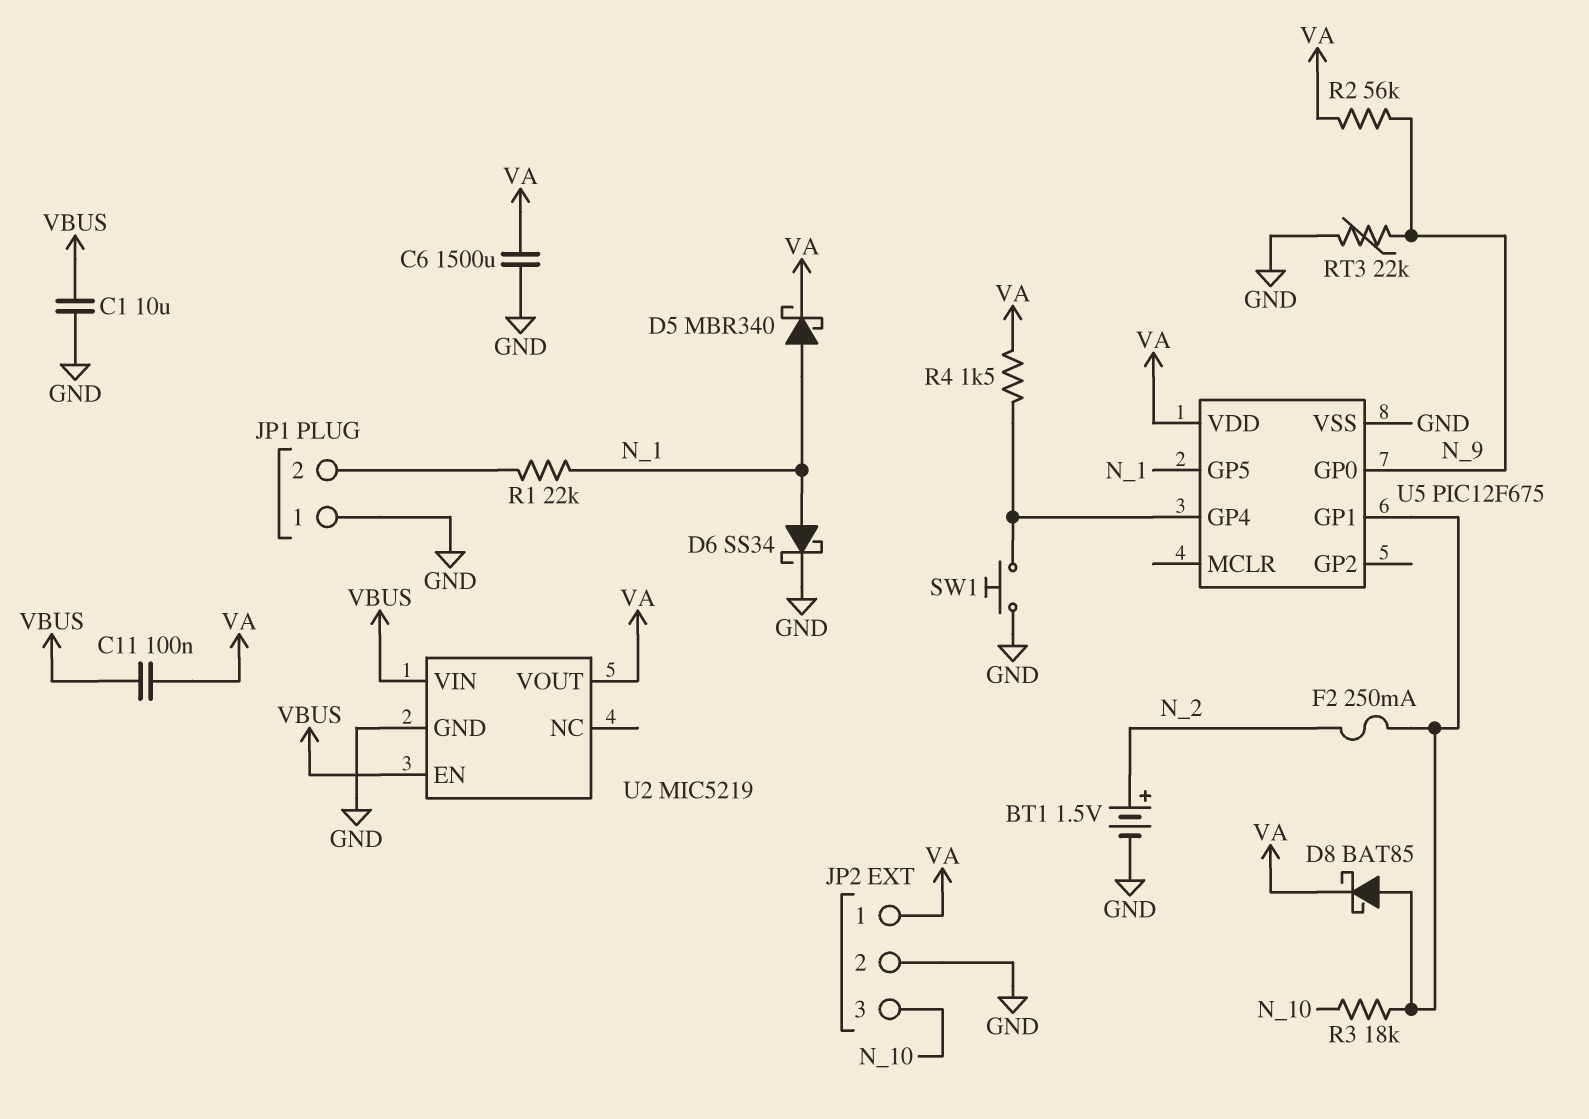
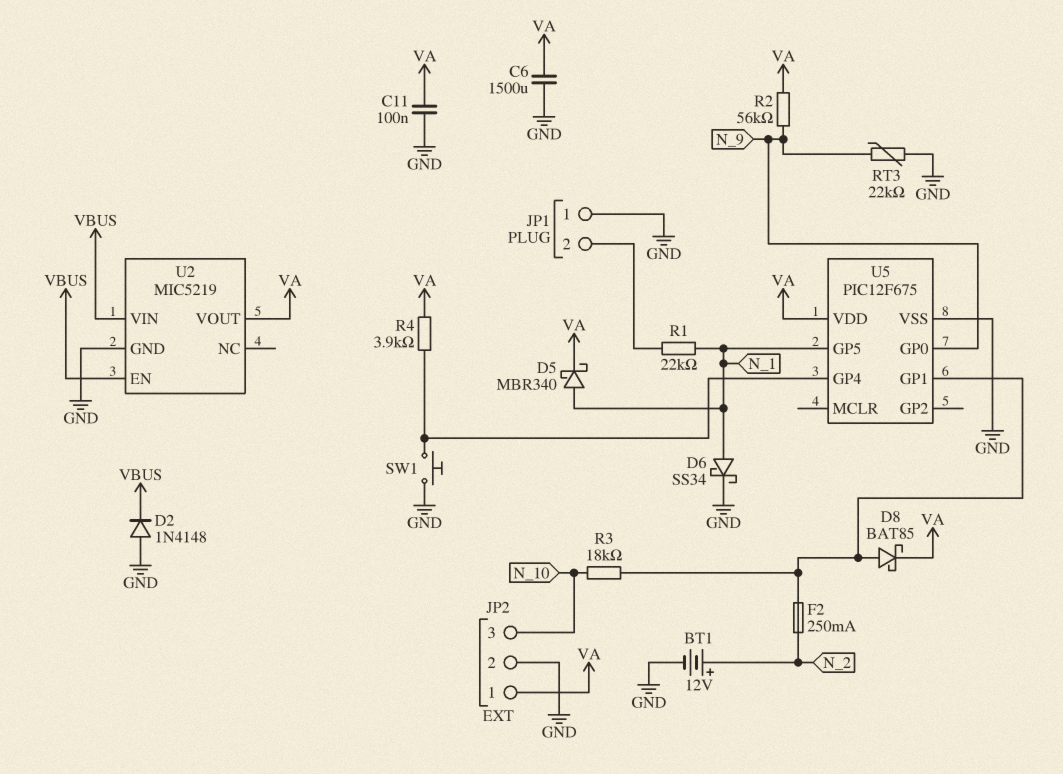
BT1: 1.5V (plus N_2, minus GND) -> 12V (plus N_2, minus GND)
C1: 10uF (GND, VBUS) -> none
C11: 100nF (VA, VBUS) -> 100nF (GND, VA)
D2: none -> diode 1N4148 (A GND, K VBUS)
R4: 1.5k (U5/GP4, VA) -> 3.9k (U5/GP4, VA)

